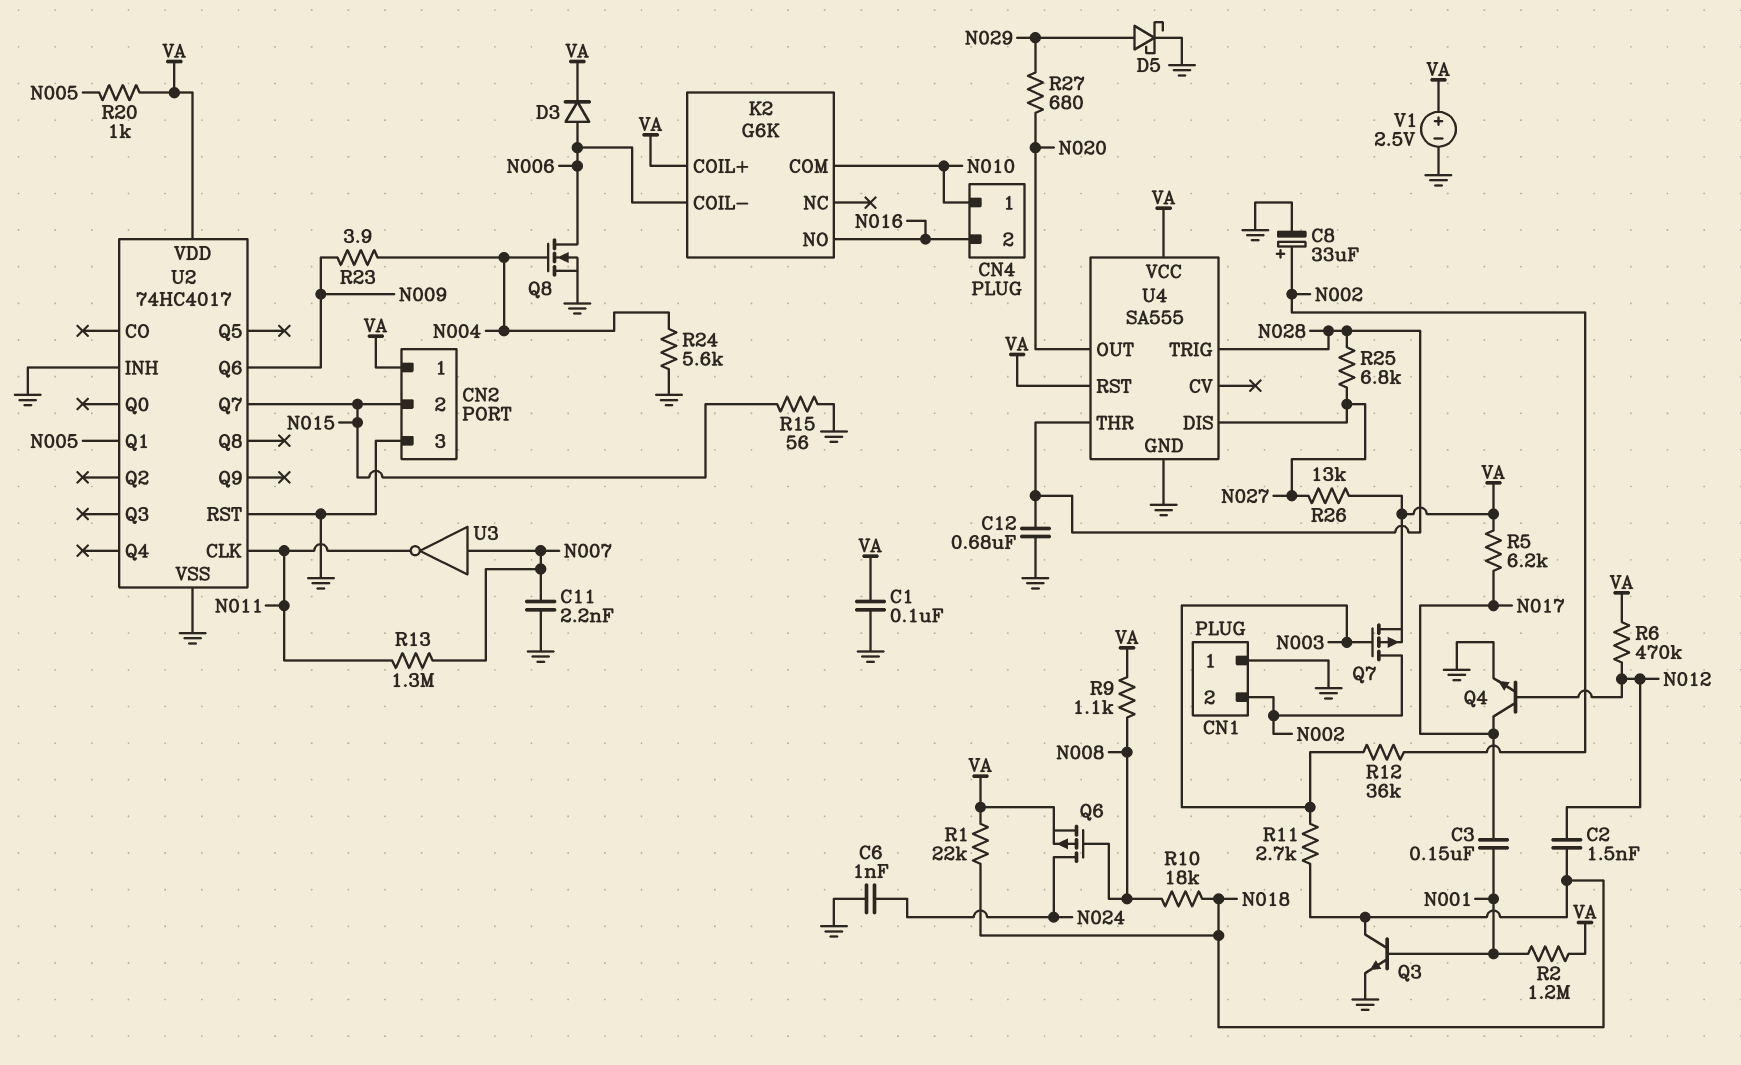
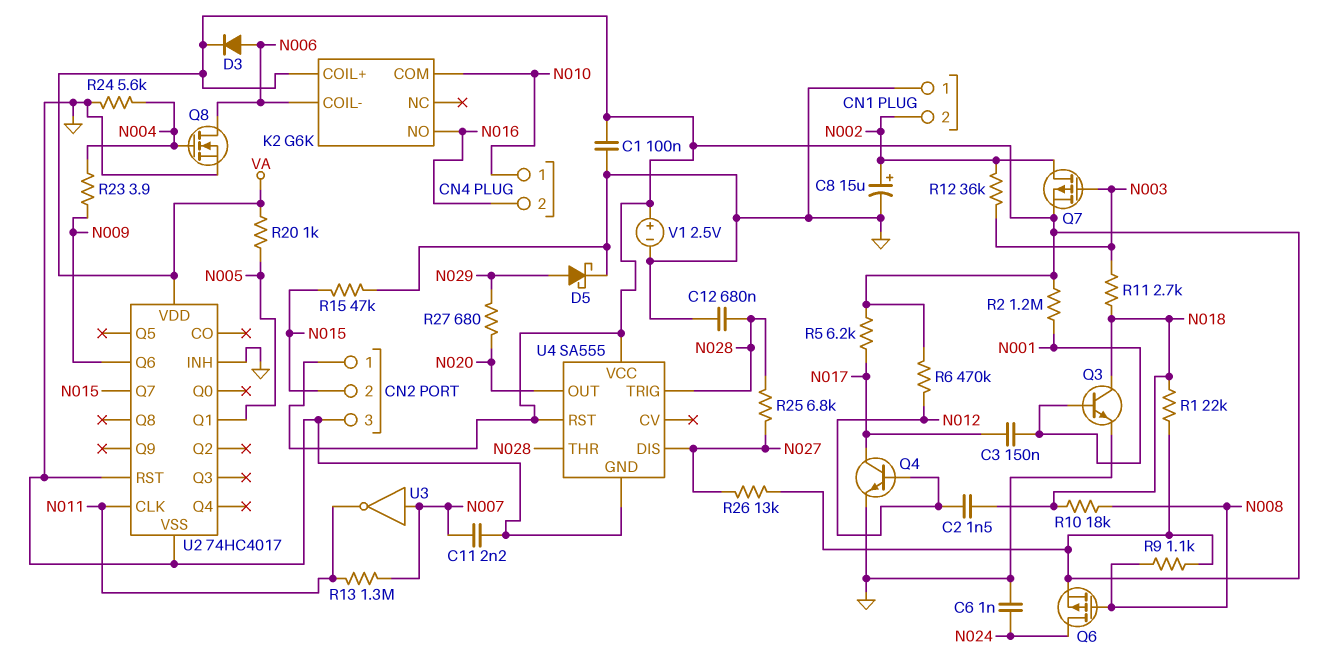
C8: 33uF (plus N002, minus GND) -> 15uF (plus N002, minus GND)
R15: 56 (GND, N015) -> 47k (GND, N015)

